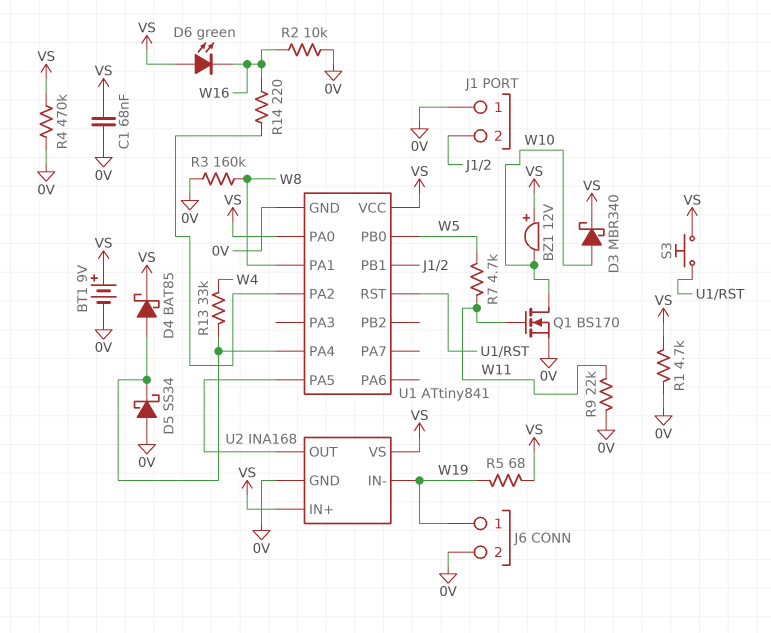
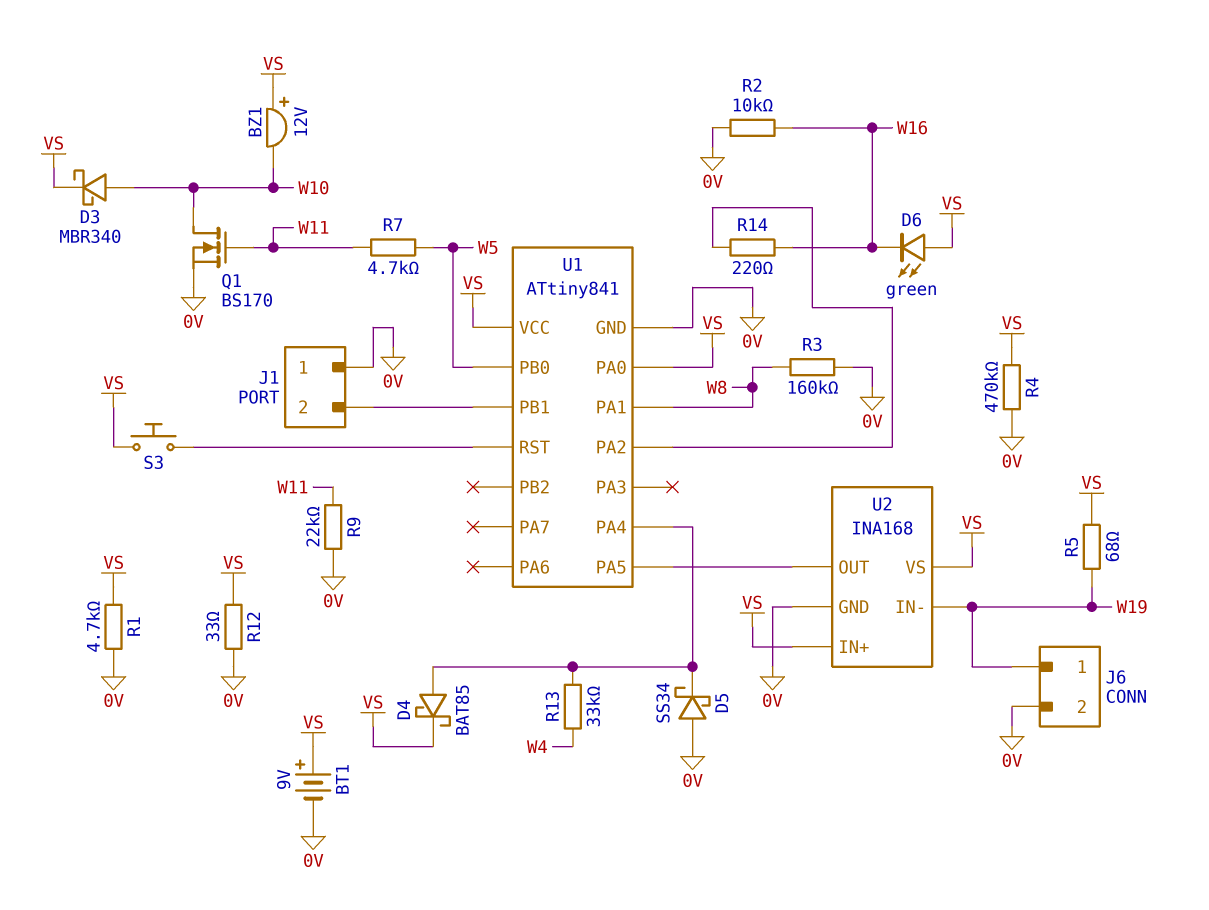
C1: 68nF (0V, VS) -> none
R12: none -> 33 (0V, VS)

